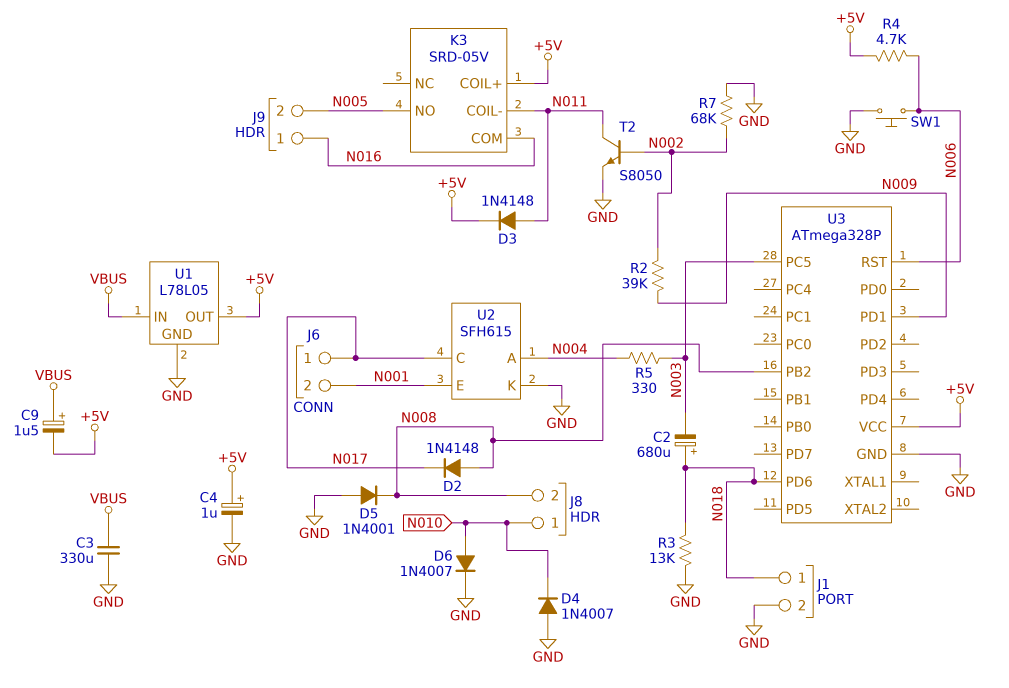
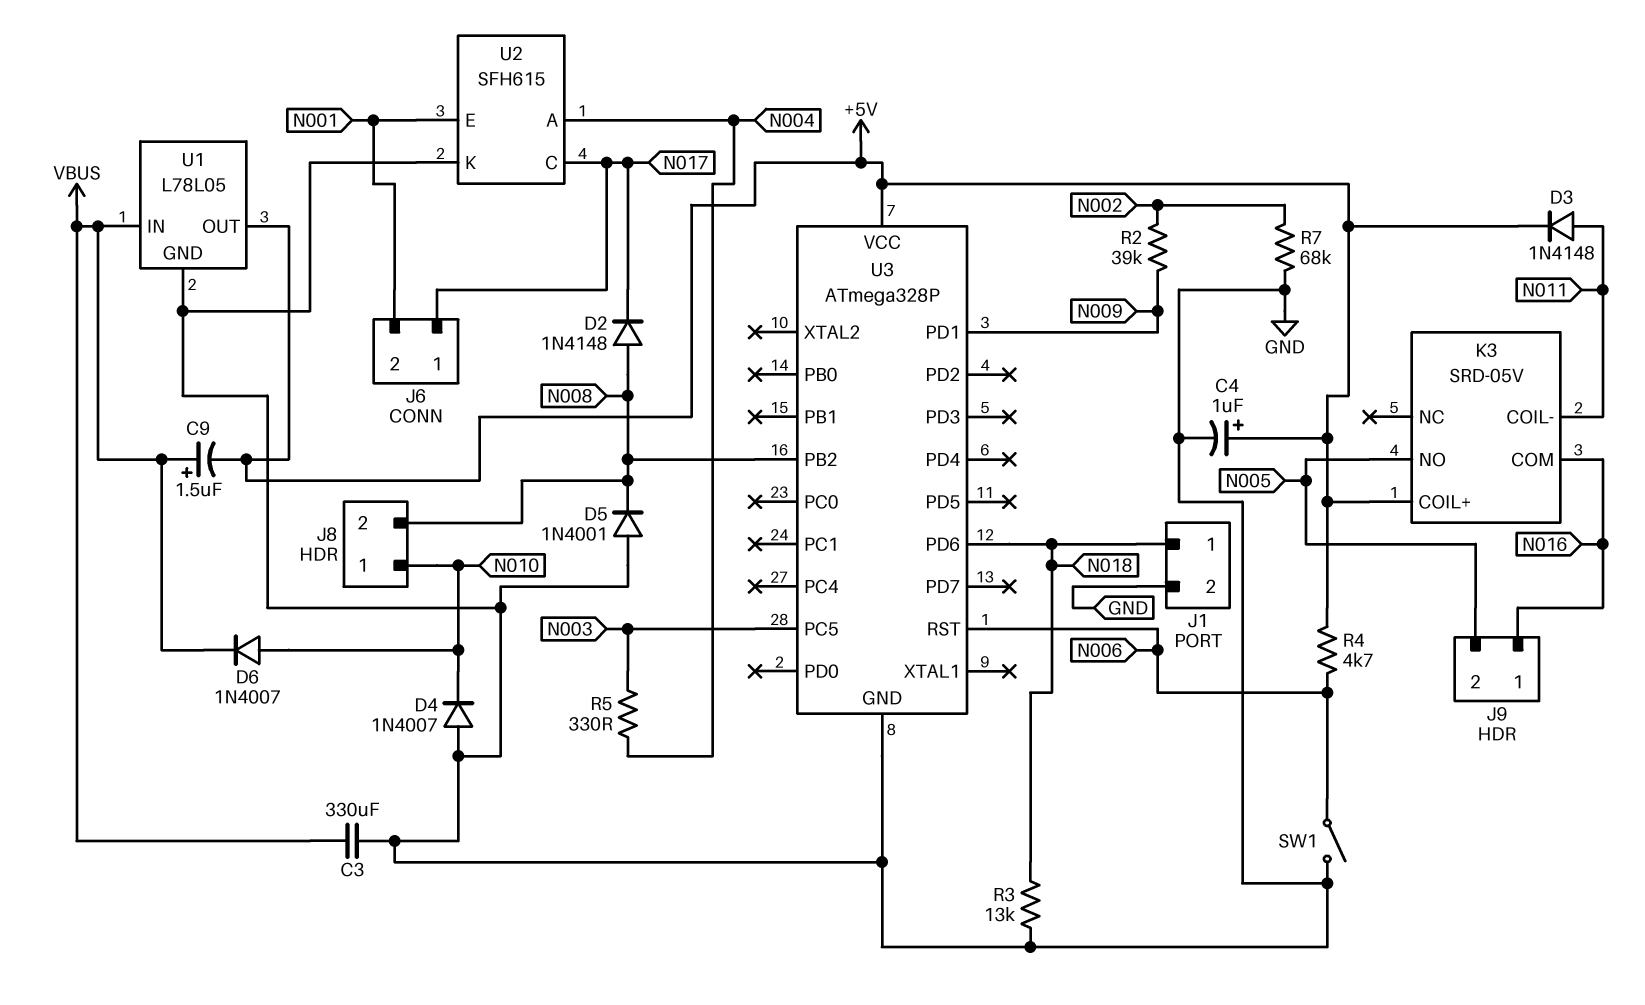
C2: 680uF (plus N018, minus N003) -> none
D6: diode 1N4007 (A N010, K GND) -> diode 1N4007 (A N010, K VBUS)
SW1: button (GND, N006) -> switch (GND, N006)
T2: NPN S8050 (B N002, C N011, E GND) -> none

